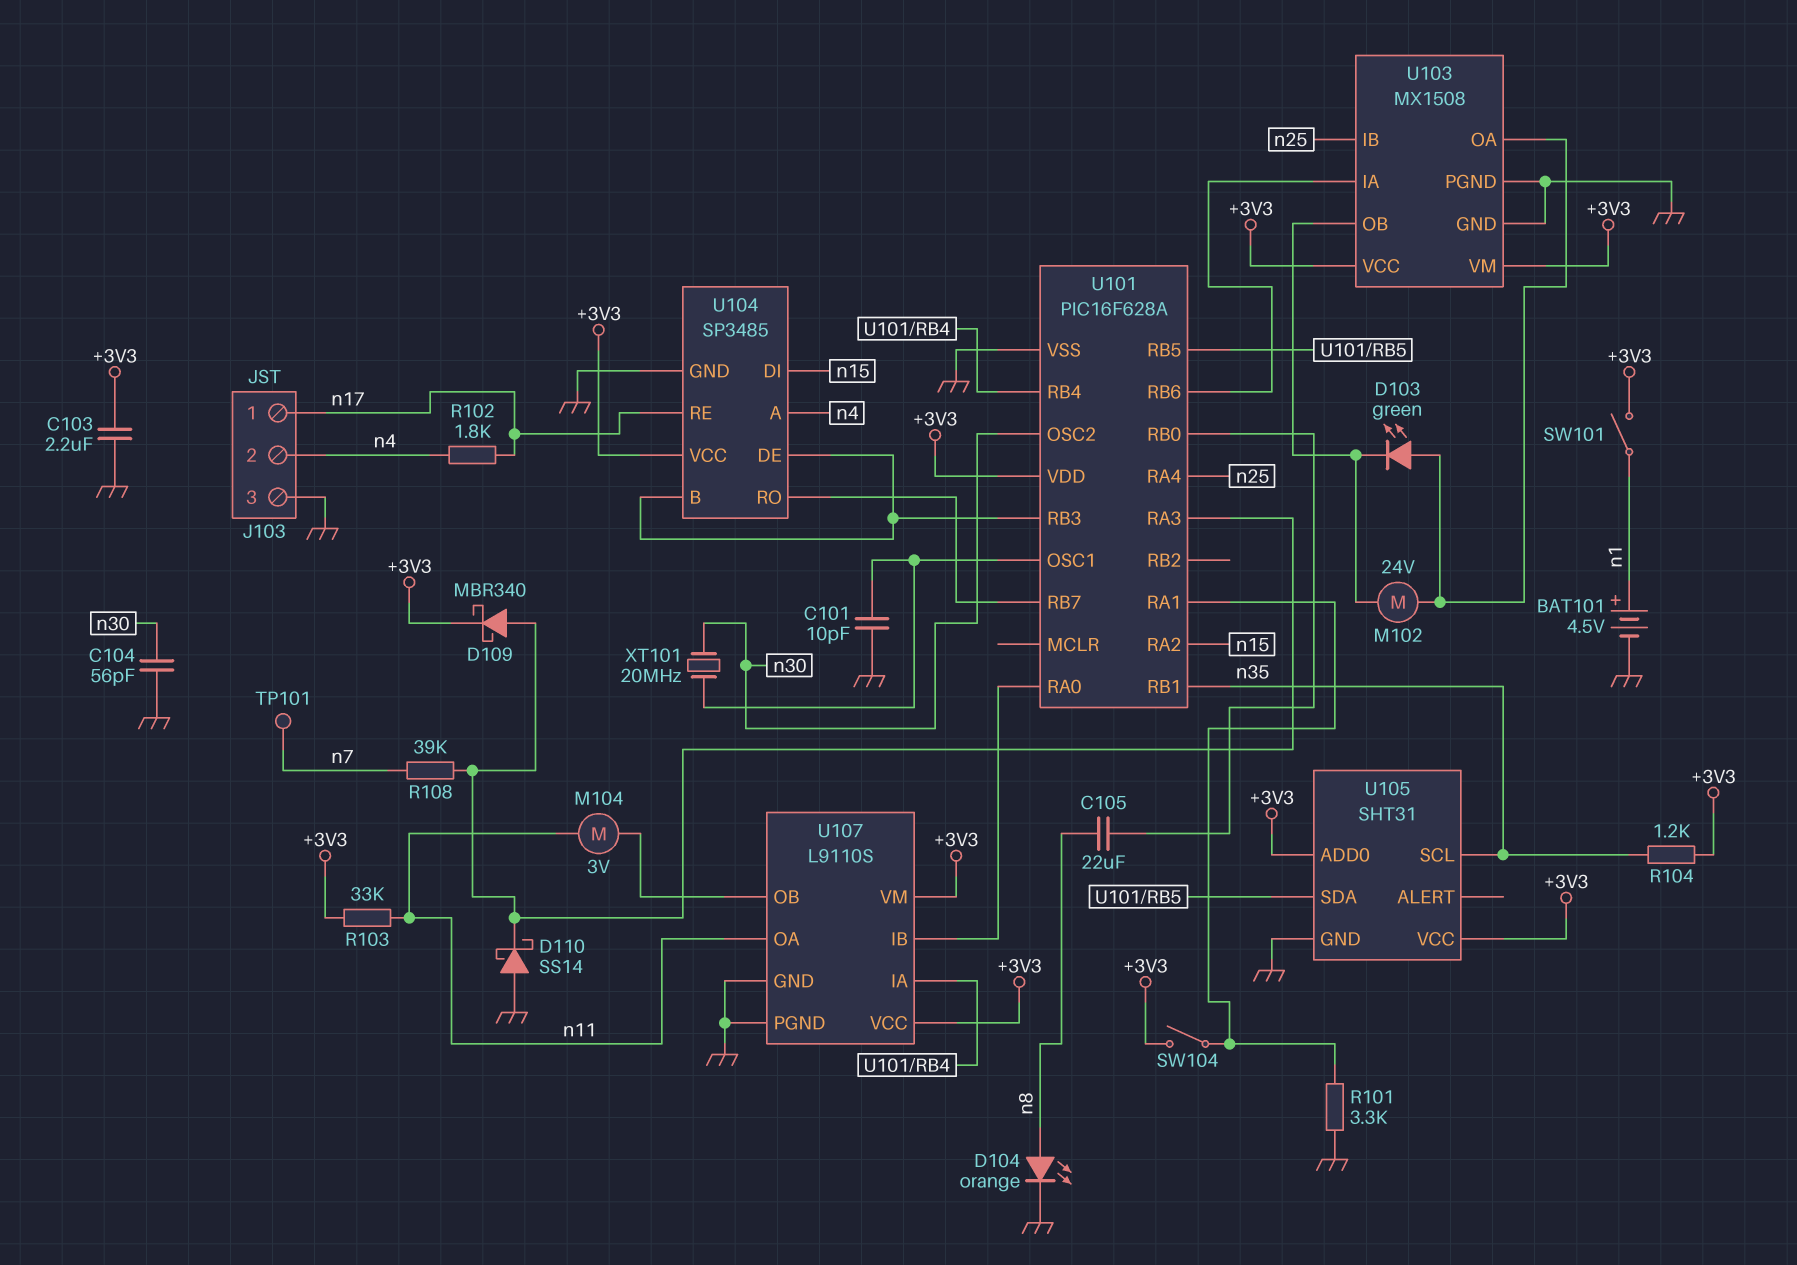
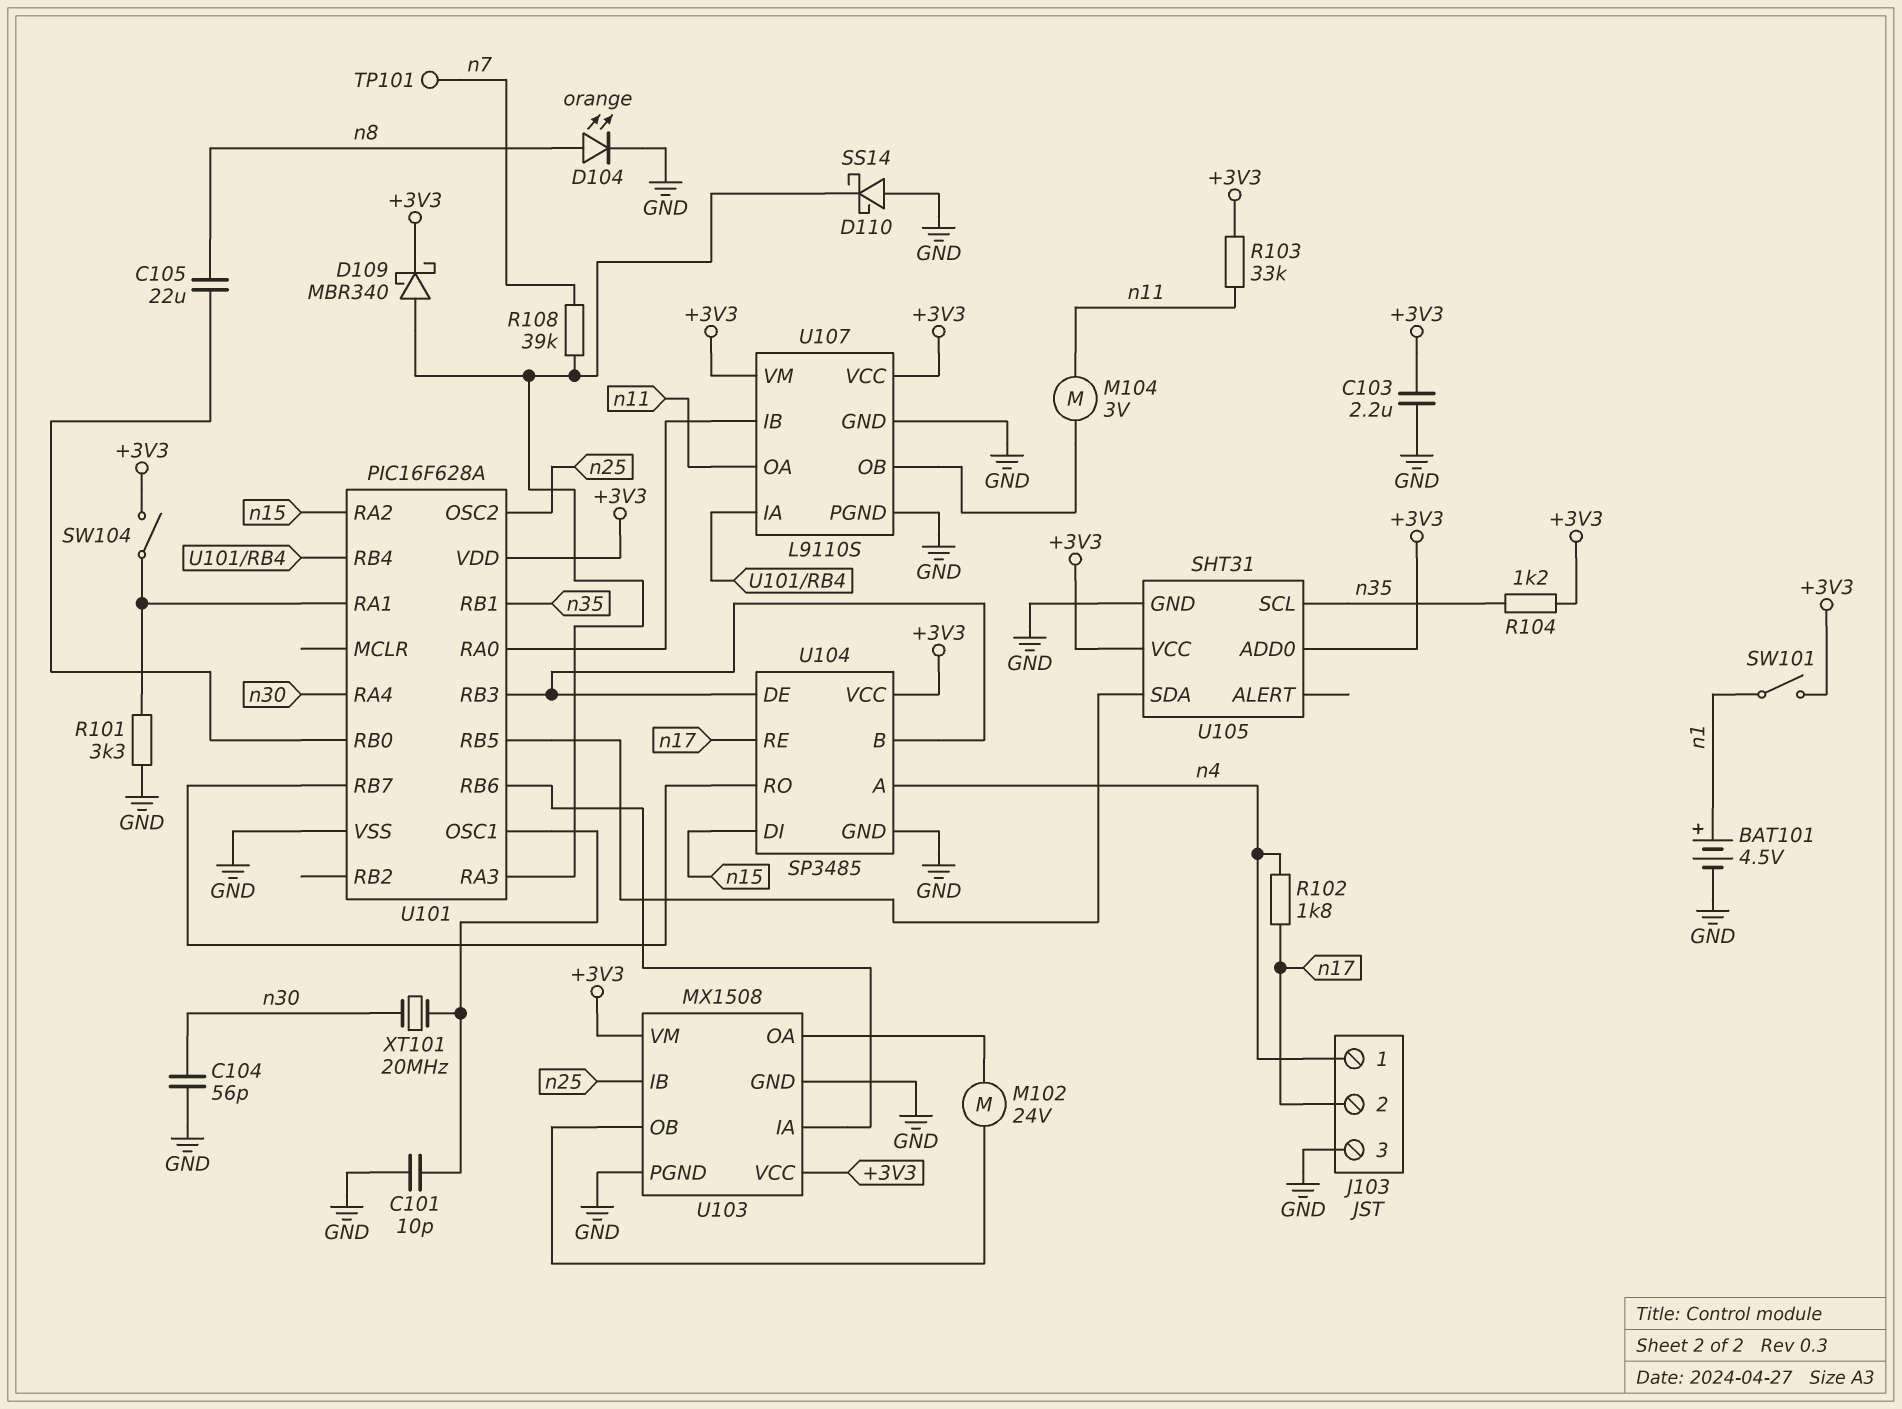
D103: LED green (A U103/OA, K U103/OB) -> none
J103 pin 1: n17 -> n4
J103 pin 2: n4 -> n17
U101 pin OSC2: n30 -> n25
U101 pin RA4: n25 -> n30

